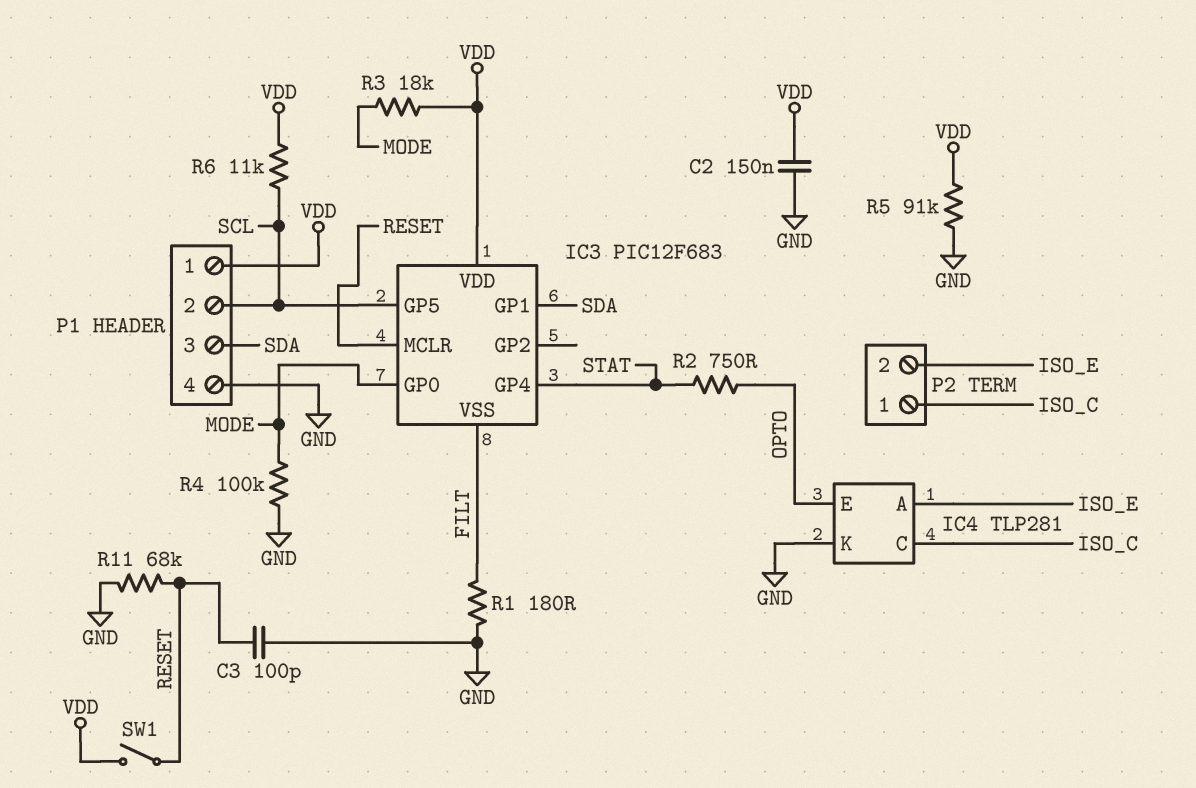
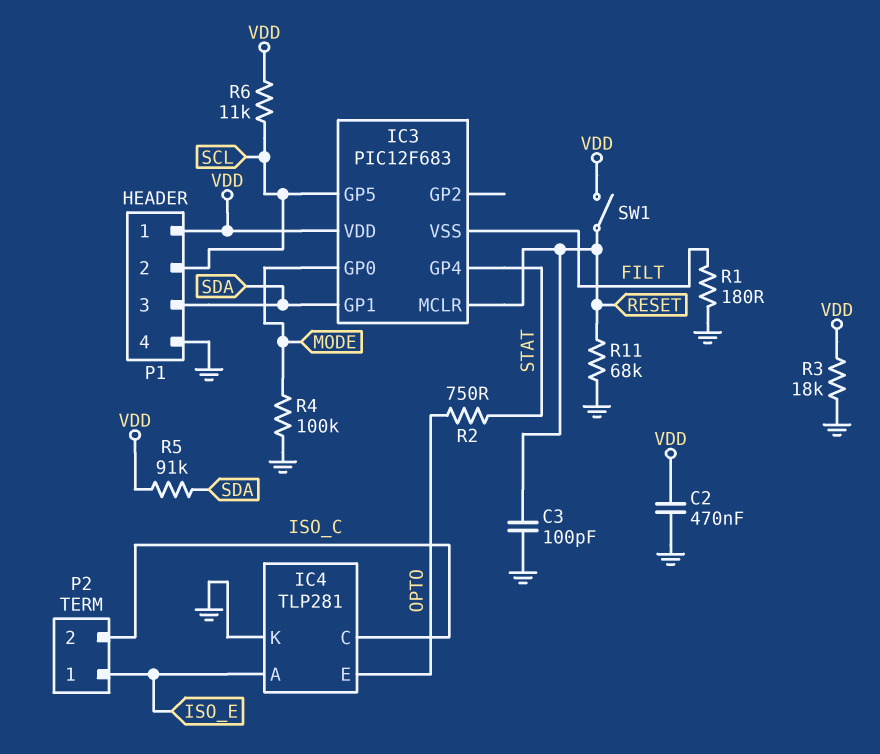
C2: 150nF (GND, VDD) -> 470nF (GND, VDD)
P2 pin 1: ISO_C -> ISO_E
P2 pin 2: ISO_E -> ISO_C
R3: 18k (MODE, VDD) -> 18k (GND, VDD)
R5: 91k (GND, VDD) -> 91k (SDA, VDD)

